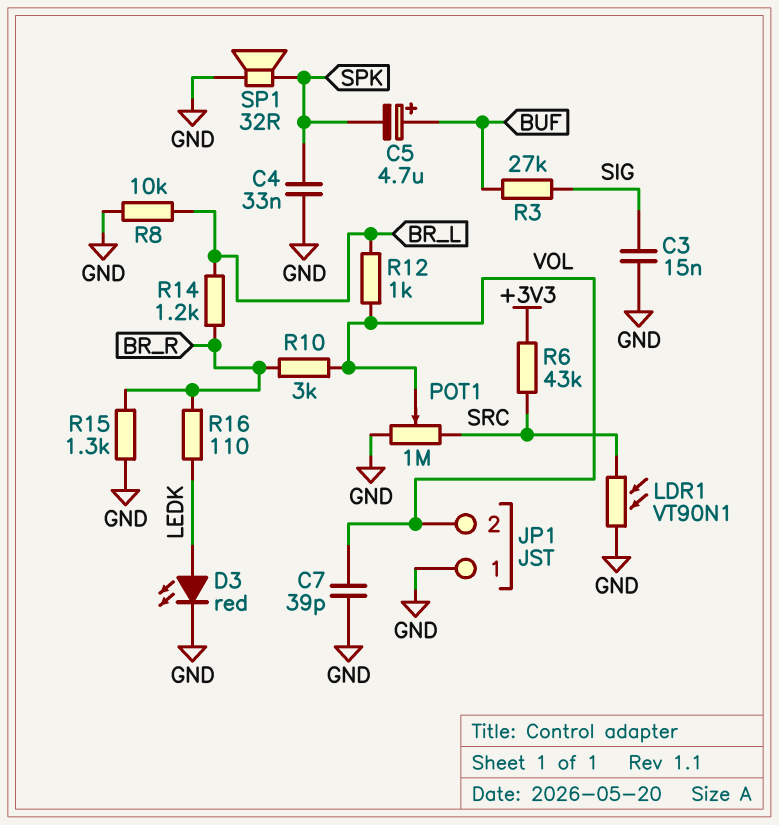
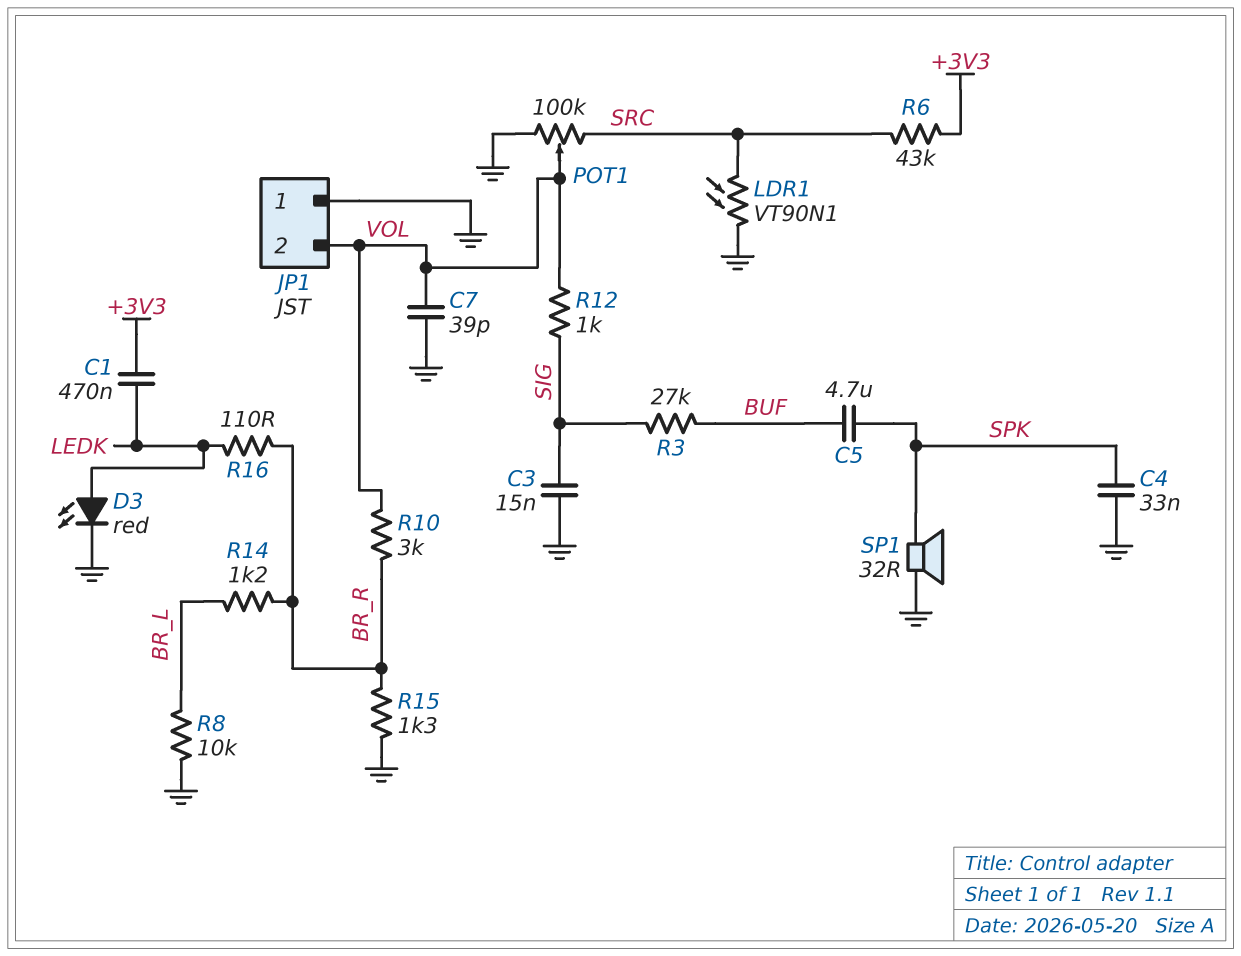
C1: none -> 470nF (+3V3, LEDK)
C5: 4.7uF (plus BUF, minus SPK) -> 4.7uF (BUF, SPK)
POT1: 1M (GND, SRC, wiper VOL) -> 100k (GND, SRC, wiper VOL)
R12: 1k (BR_L, VOL) -> 1k (SIG, VOL)

